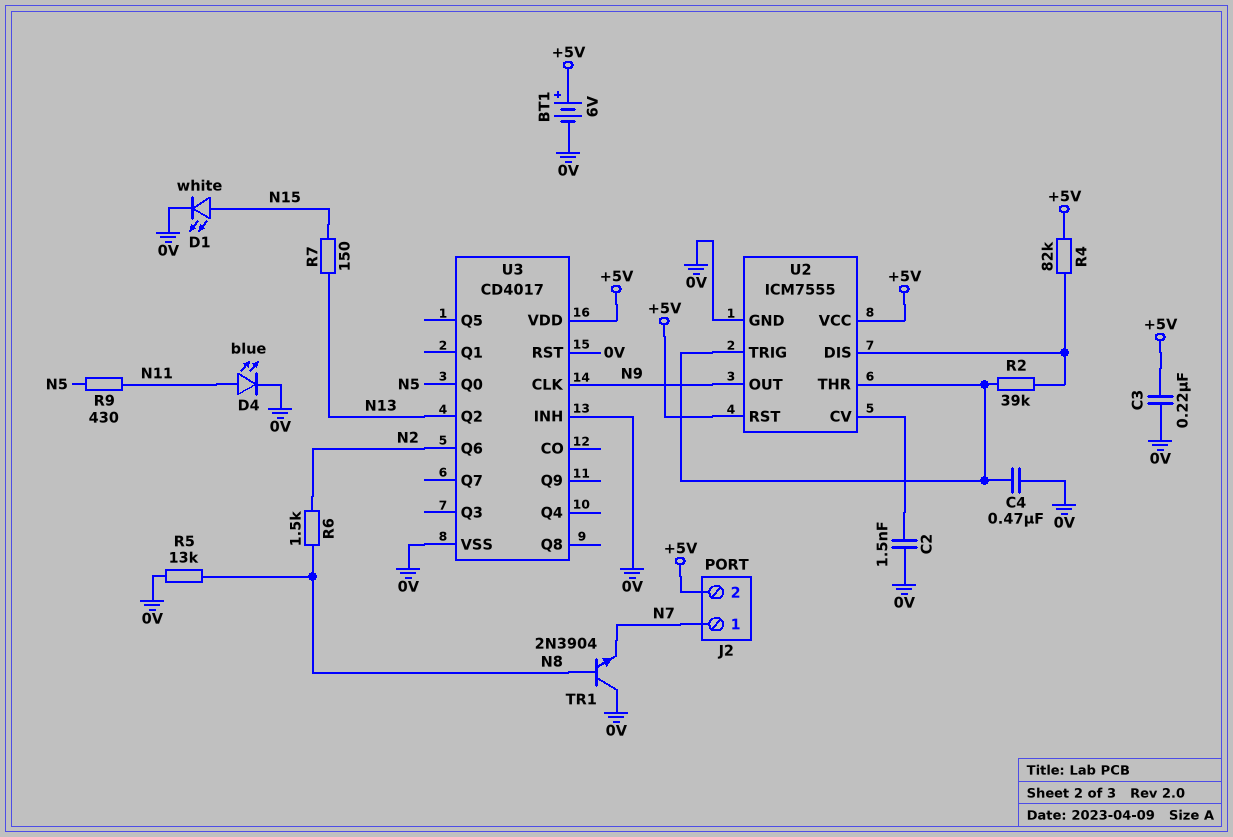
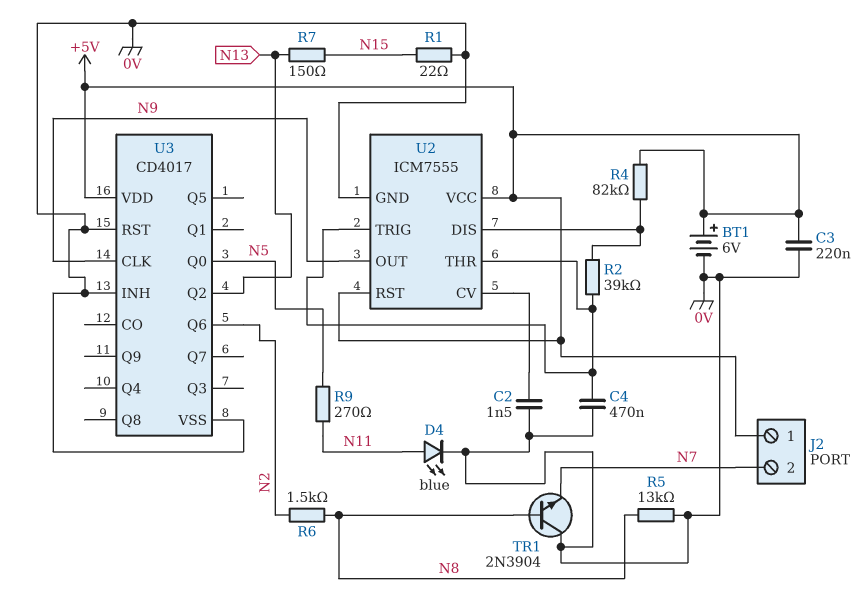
D1: LED white (A N15, K 0V) -> none
J2 pin 1: N7 -> +5V
J2 pin 2: +5V -> N7
R1: none -> 22 (0V, N15)
R9: 430 (N5, N11) -> 270 (N5, N11)

